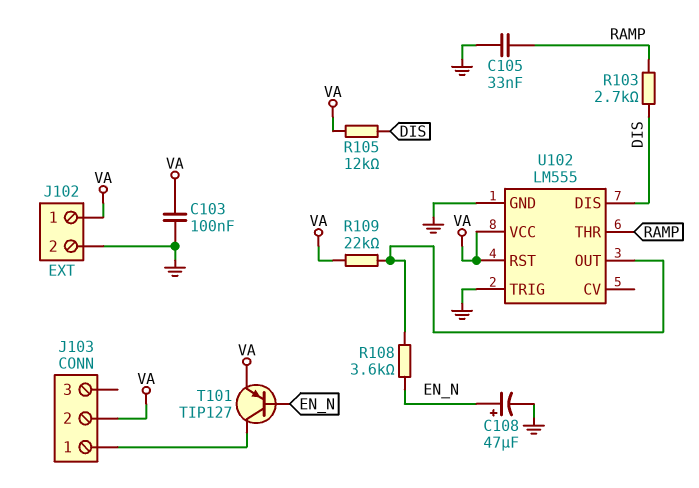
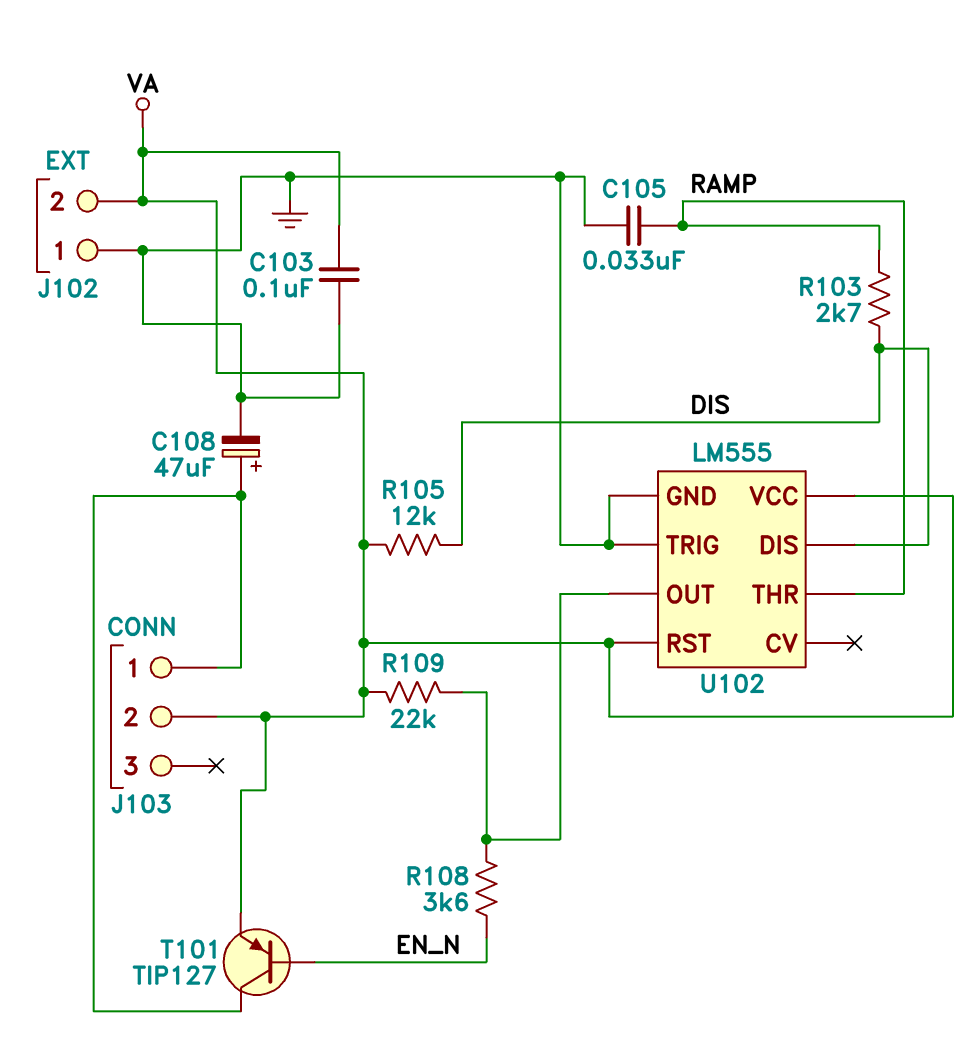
C108: 47uF (plus EN_N, minus GND) -> 47uF (plus J103/1, minus GND)
J102 pin 1: VA -> GND
J102 pin 2: GND -> VA

